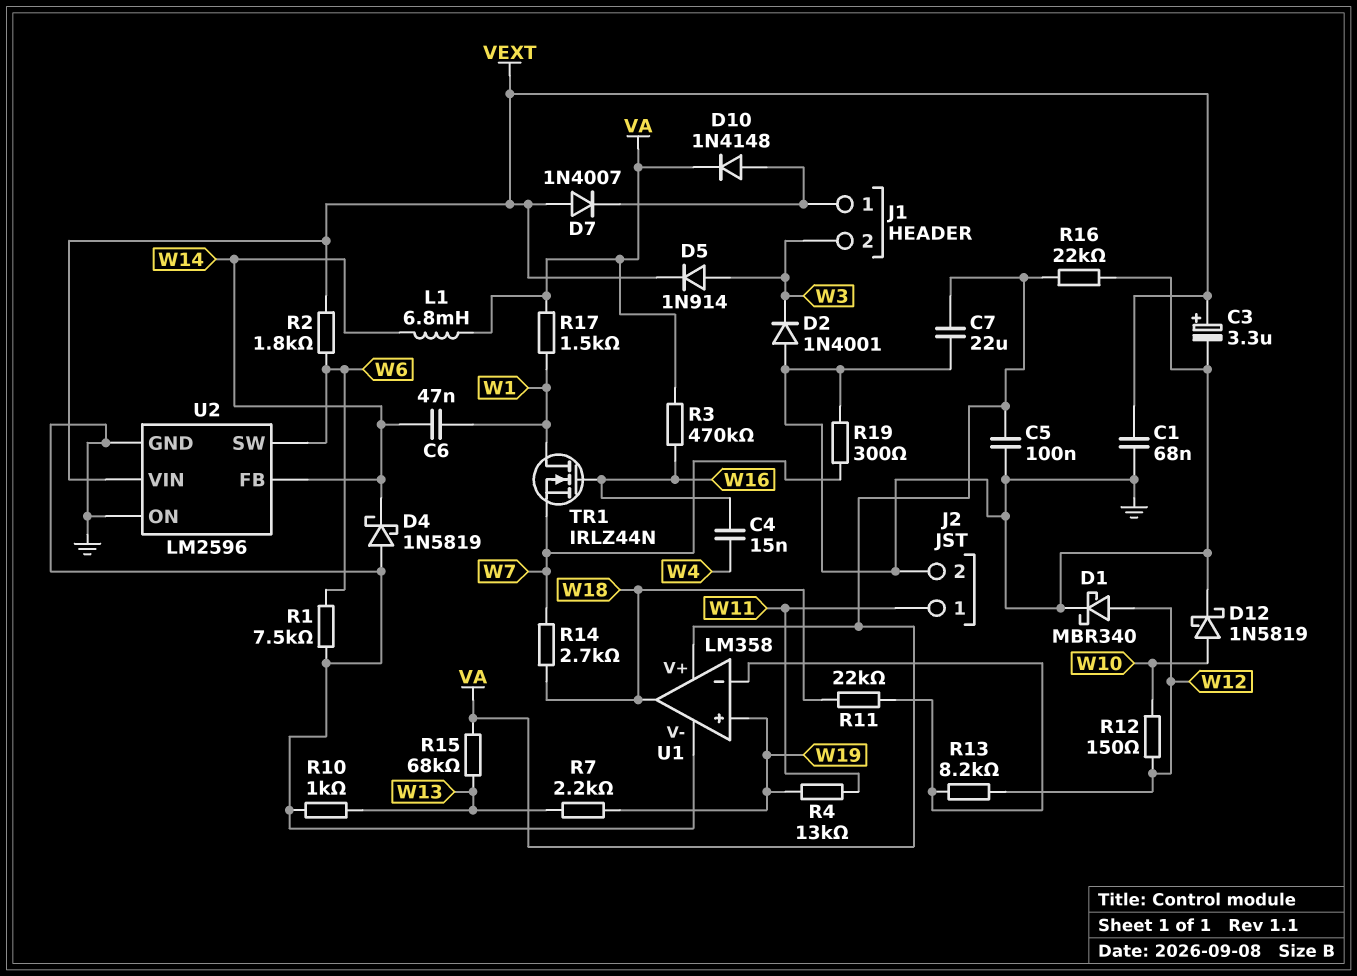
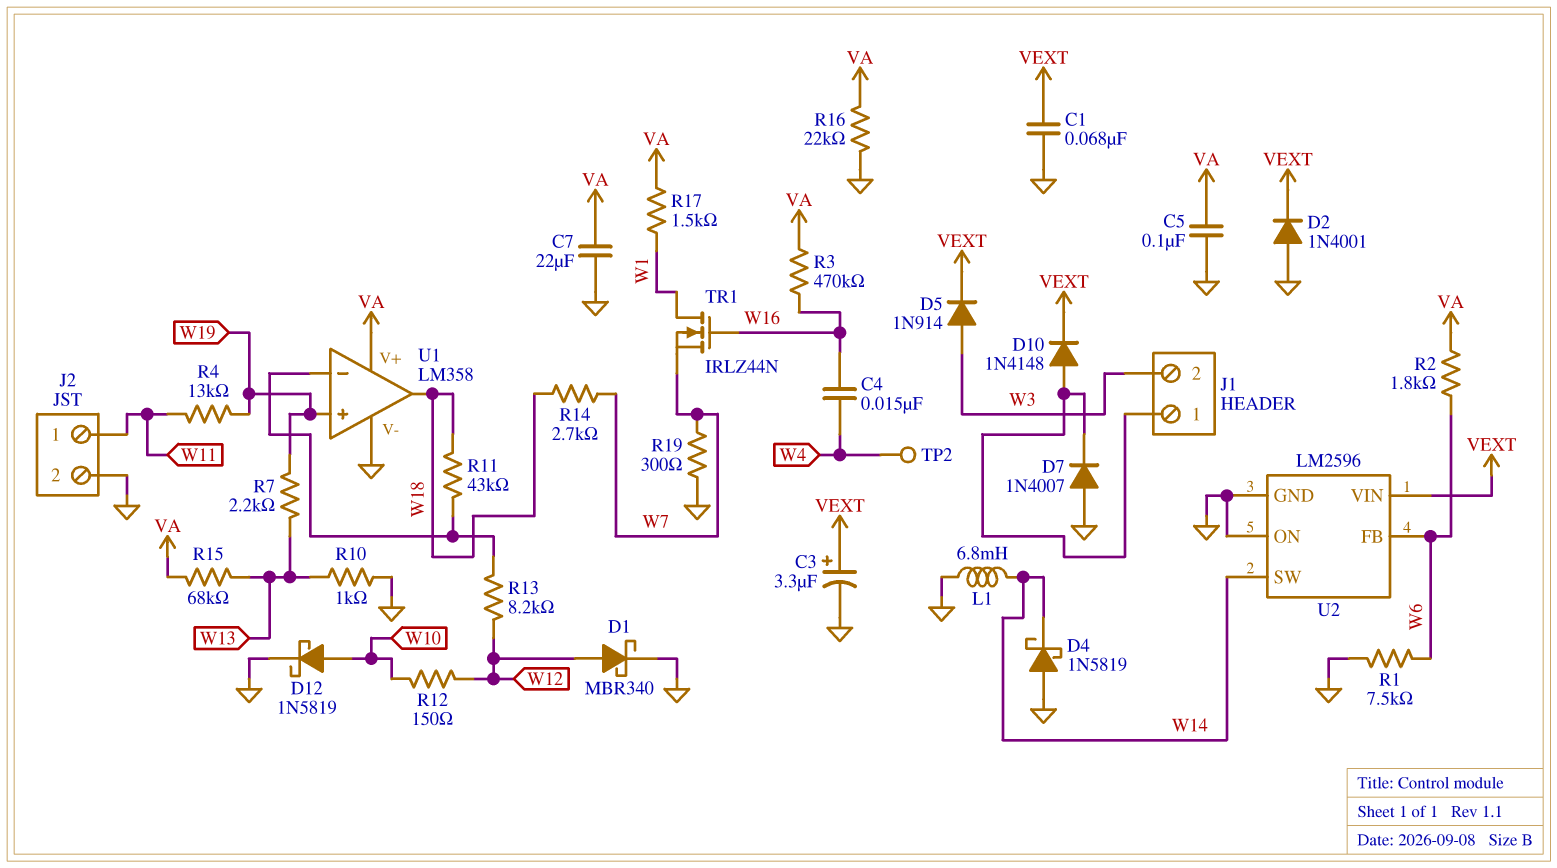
C6: 47nF (W1, W14) -> none
D2: diode 1N4001 (A GND, K W3) -> diode 1N4001 (A GND, K VEXT)
D7: diode 1N4007 (A VEXT, K J1/1) -> diode 1N4007 (A GND, K J1/1)
D10: diode 1N4148 (A J1/1, K VA) -> diode 1N4148 (A J1/1, K VEXT)
L1: 6.8mH (VA, W14) -> 6.8mH (GND, W14)
R2: 1.8k (VEXT, W6) -> 1.8k (VA, W6)
R11: 22k (U1/in-, W18) -> 43k (U1/in-, W18)
TP2: none -> test point (W4)
U2 pin FB: W14 -> W6
U2 pin SW: W6 -> W14

